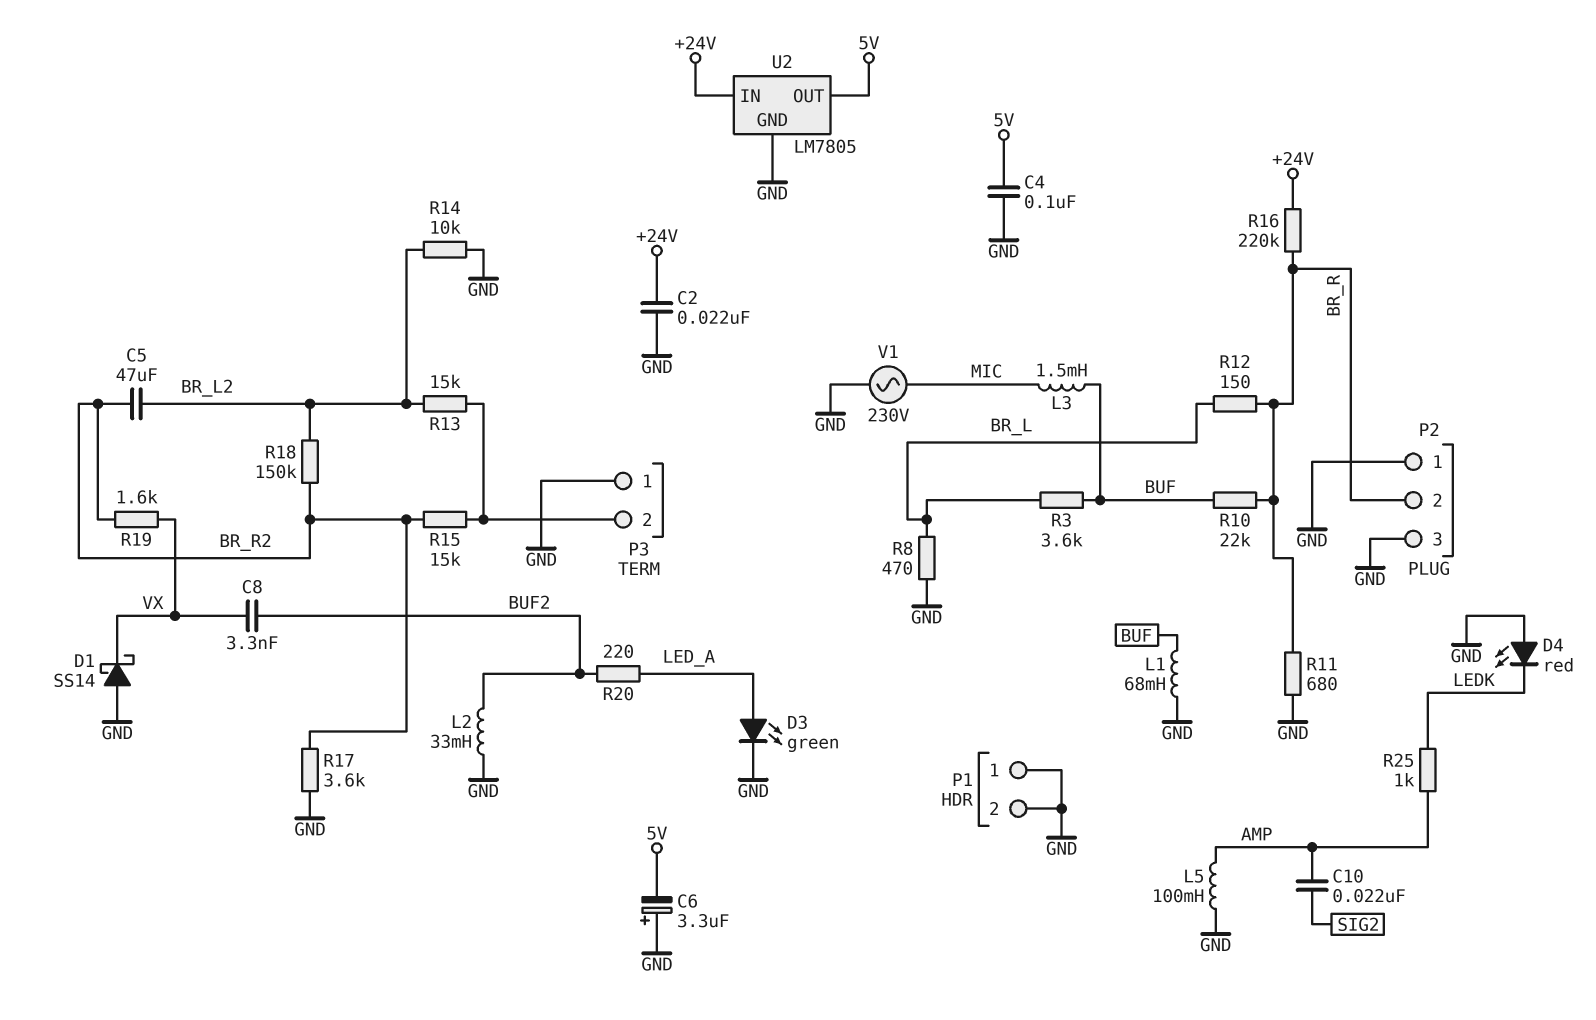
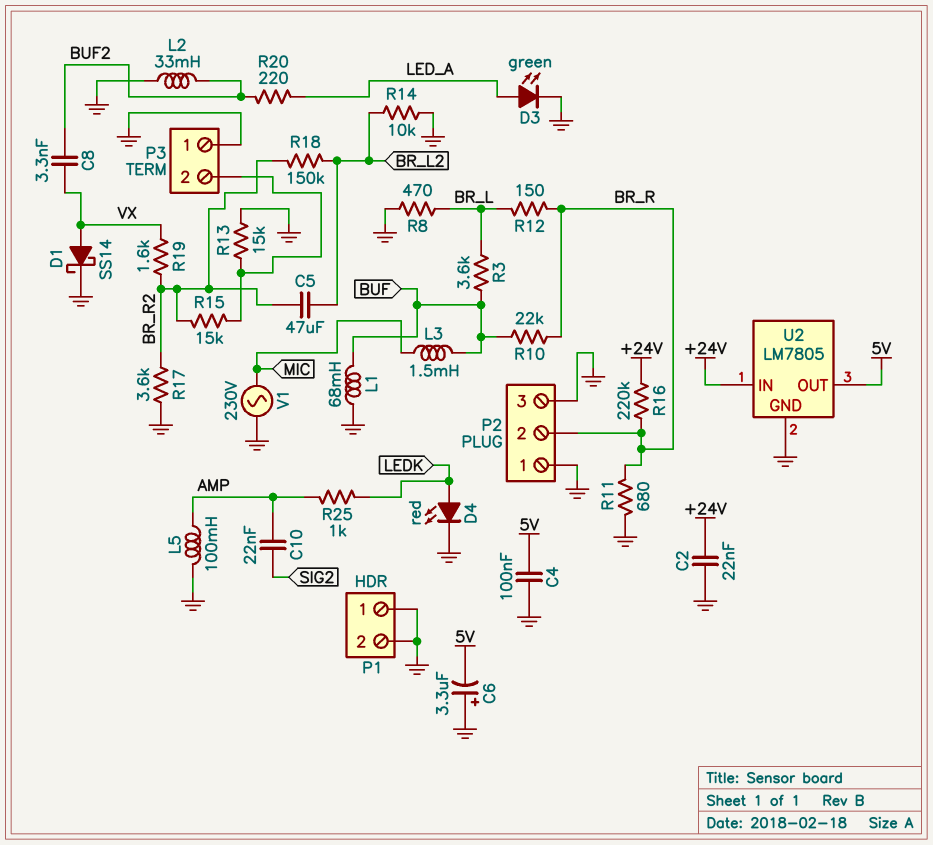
D1: schottky SS14 (A GND, K VX) -> schottky SS14 (A VX, K GND)
D4: LED red (A GND, K LEDK) -> LED red (A LEDK, K GND)
R13: 15k (BR_L2, P3/2) -> 15k (GND, P3/2)

